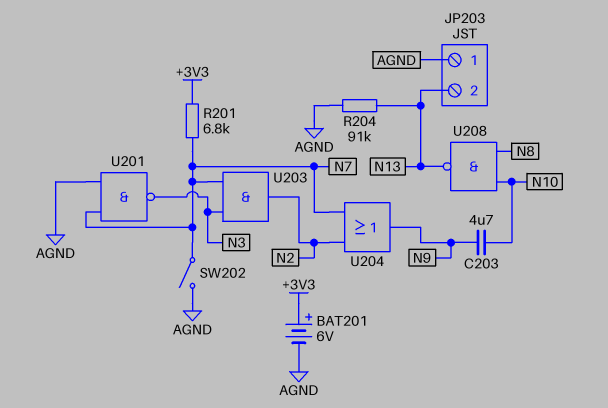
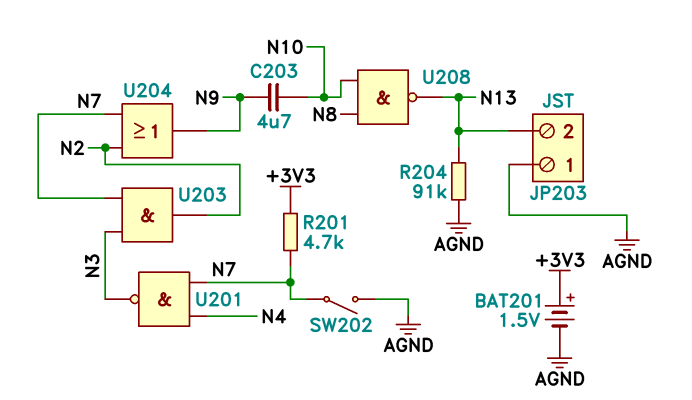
BAT201: 6V (plus +3V3, minus AGND) -> 1.5V (plus +3V3, minus AGND)
R201: 6.8k (+3V3, N7) -> 4.7k (+3V3, N7)
U201: NAND (in AGND, in N7, out N3) -> NAND (in N4, in N7, out N3)

